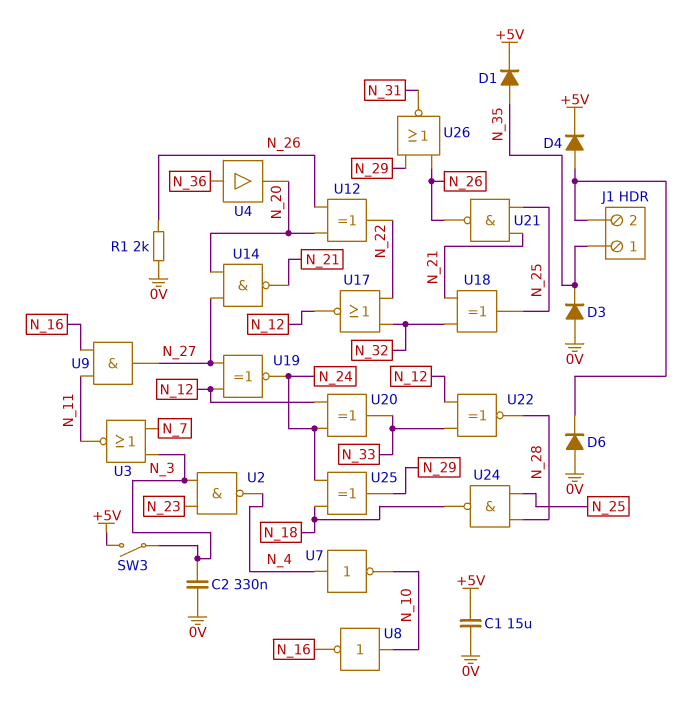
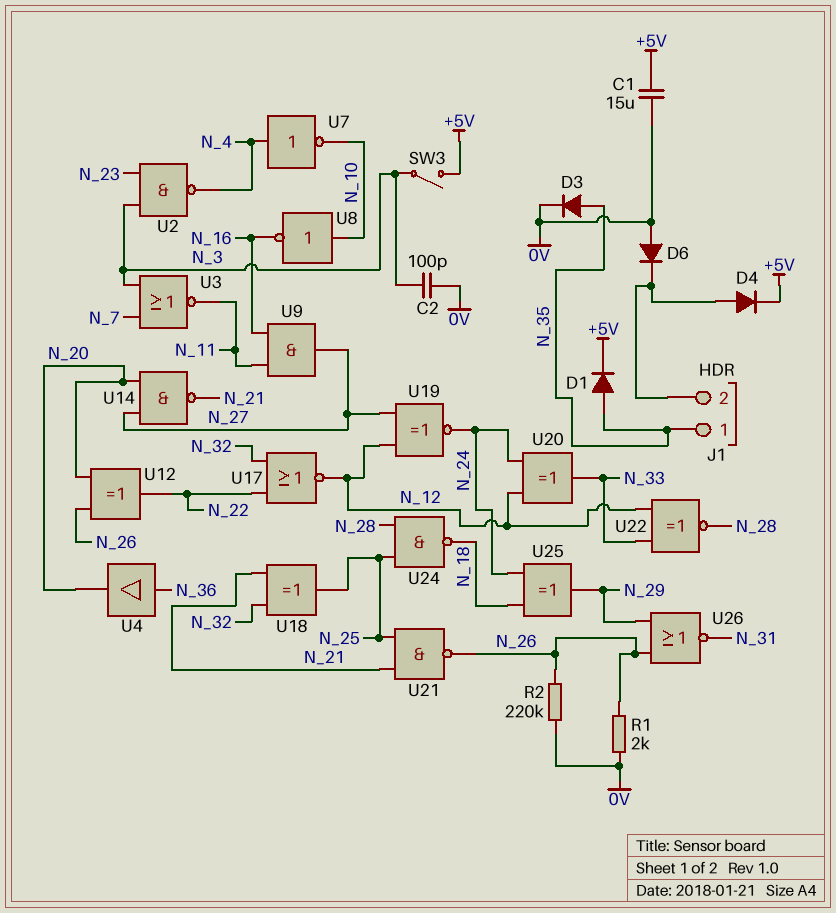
C2: 330nF (0V, N_3) -> 100pF (0V, N_3)
D3: diode (A 0V, K N_35) -> diode (A N_35, K 0V)
R2: none -> 220k (0V, N_26)

